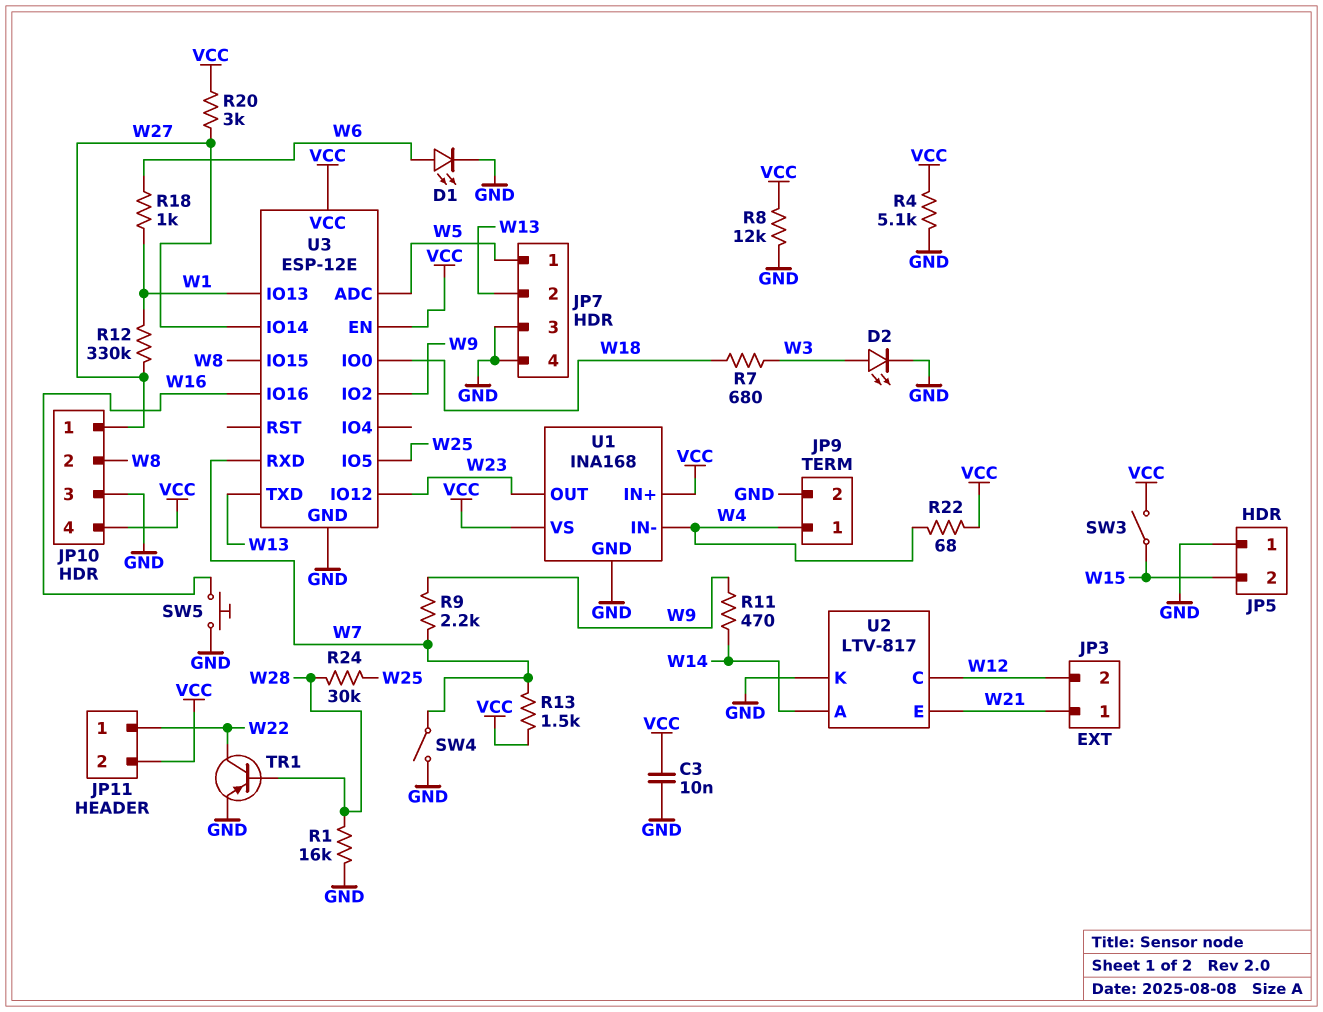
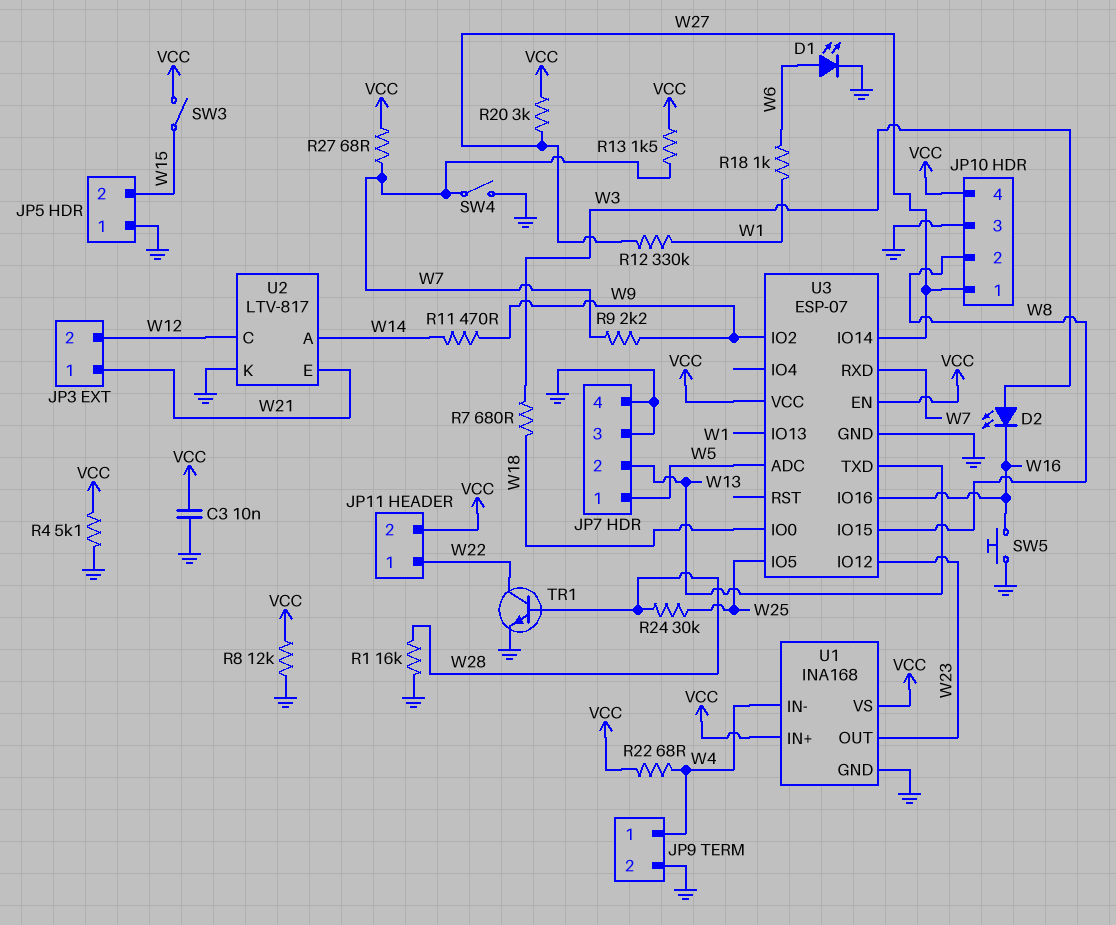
D2: LED (A W3, K GND) -> LED (A W3, K W16)
R27: none -> 68 (VCC, W7)
TR1: PNP (B W28, C W22, E GND) -> NPN (B W28, C W22, E GND)
U3: ESP-12E -> ESP-07

